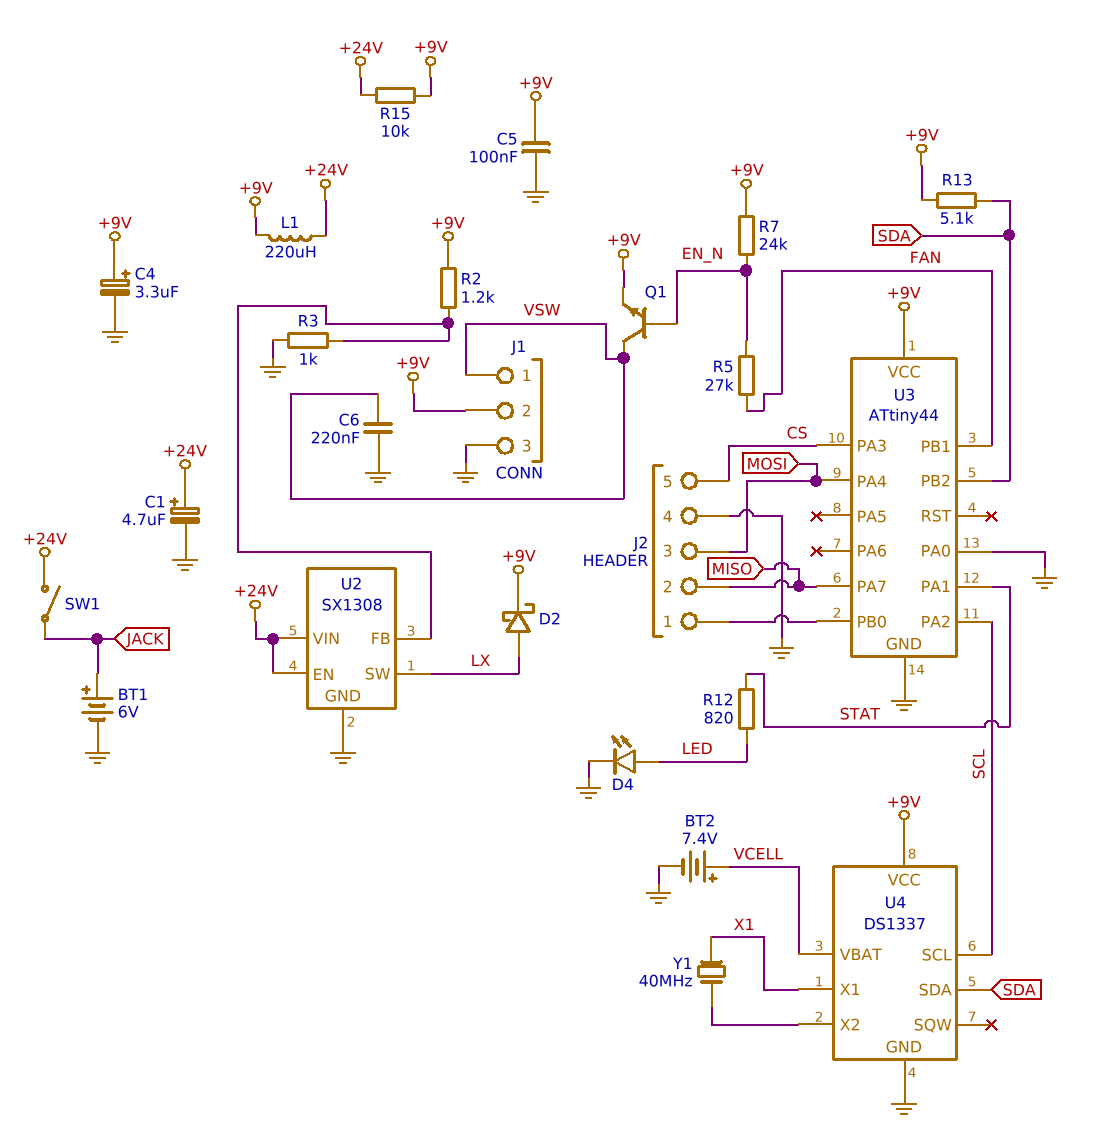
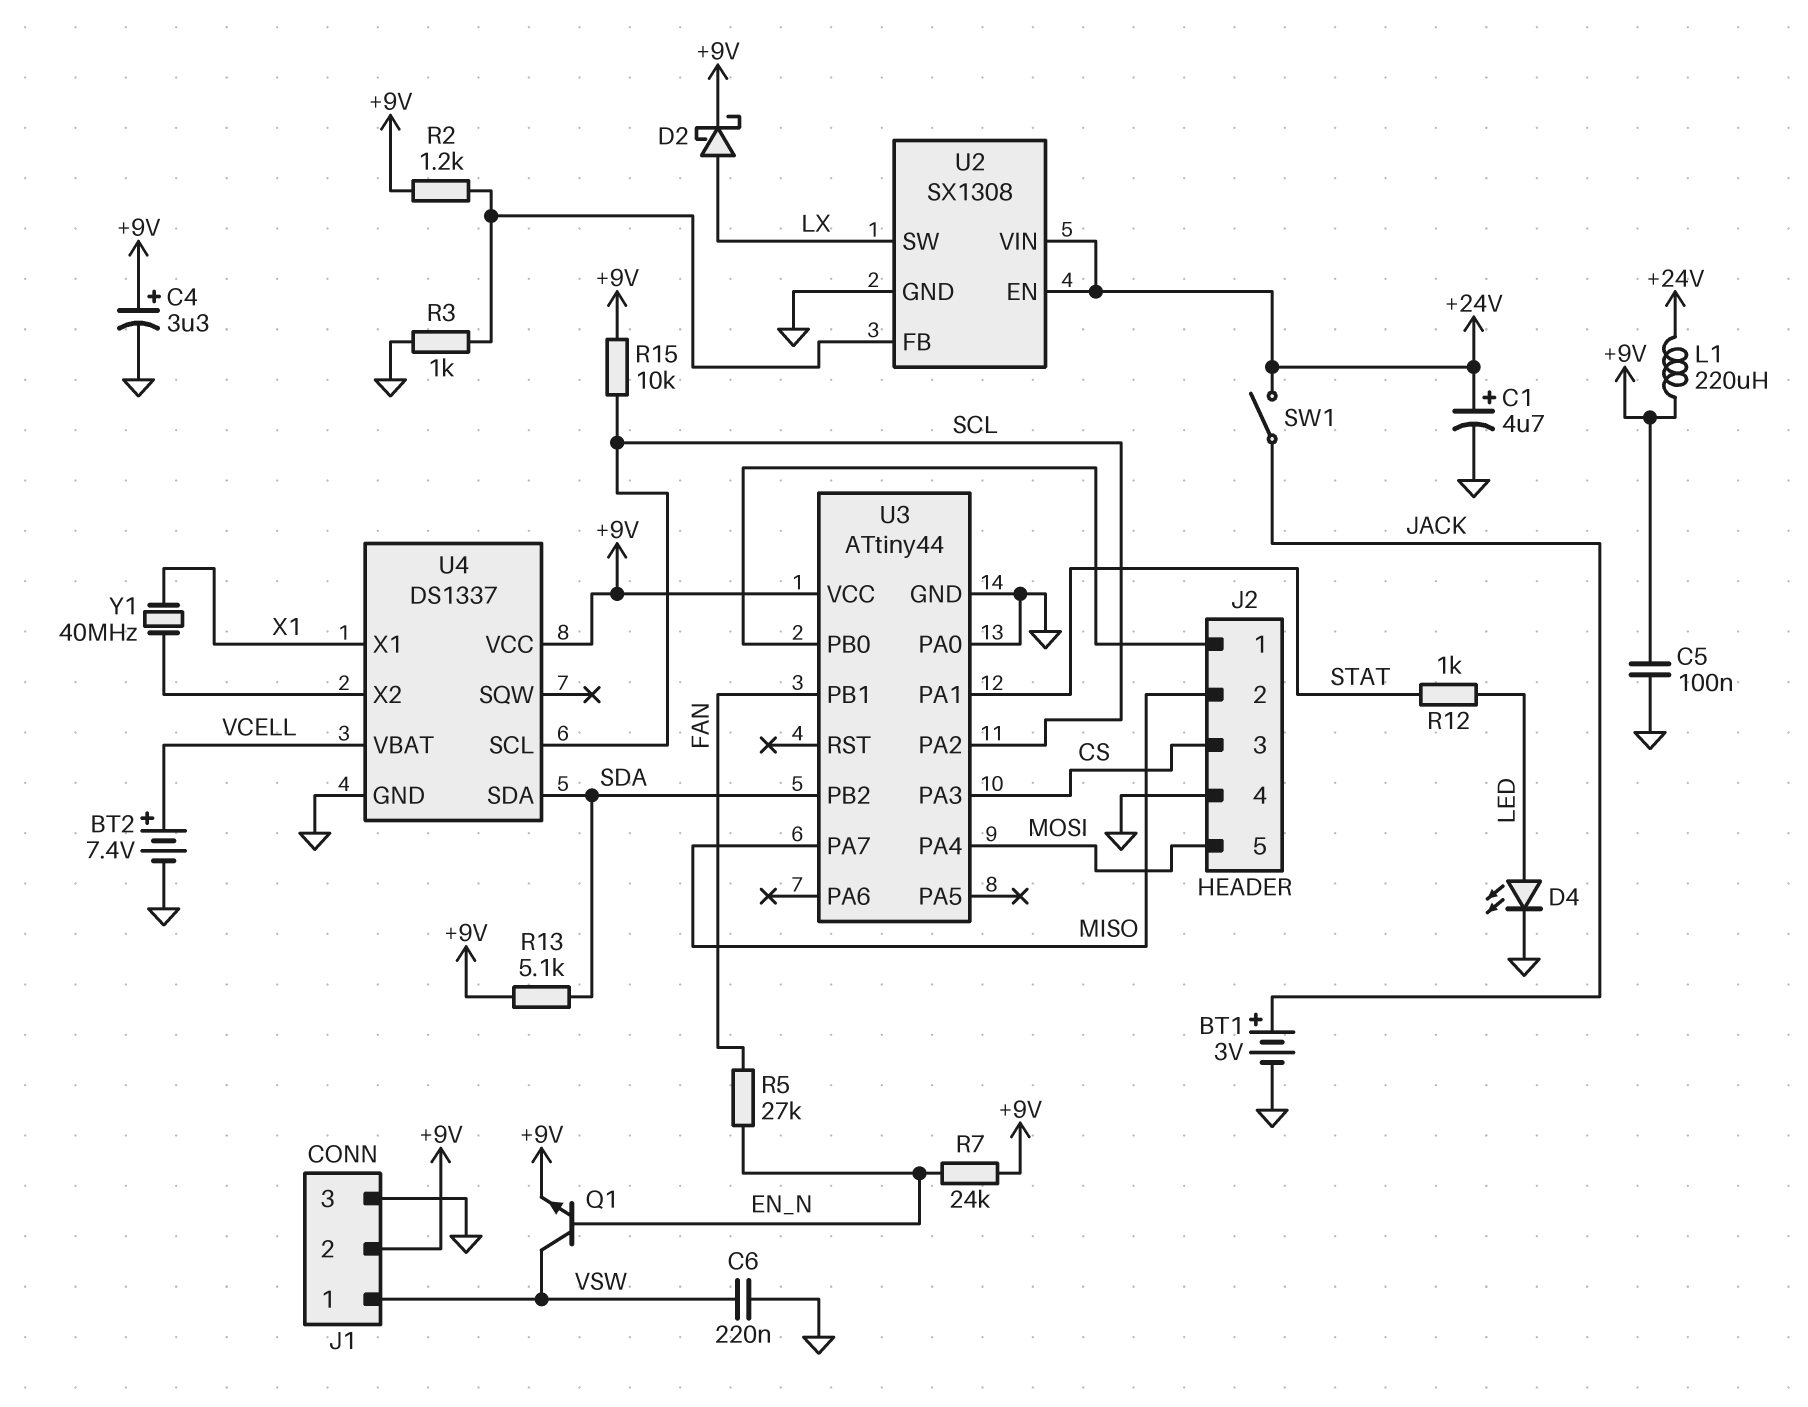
BT1: 6V (plus JACK, minus GND) -> 3V (plus JACK, minus GND)
J2 pin 3: MOSI -> CS
J2 pin 5: CS -> MOSI
R12: 820 (LED, STAT) -> 1k (LED, STAT)
R15: 10k (+9V, +24V) -> 10k (+9V, SCL)

